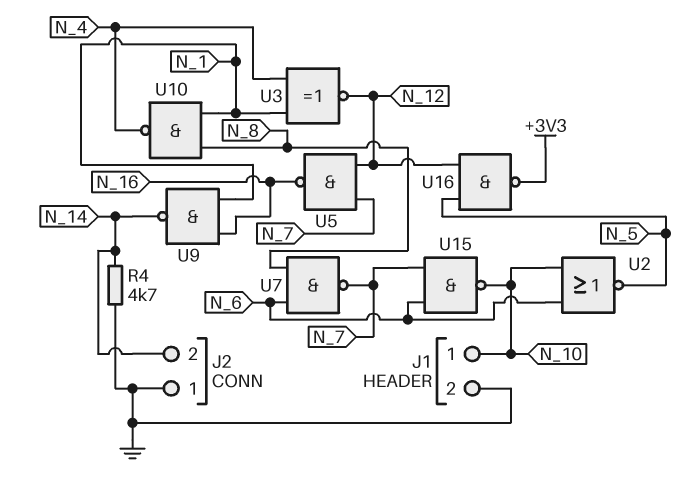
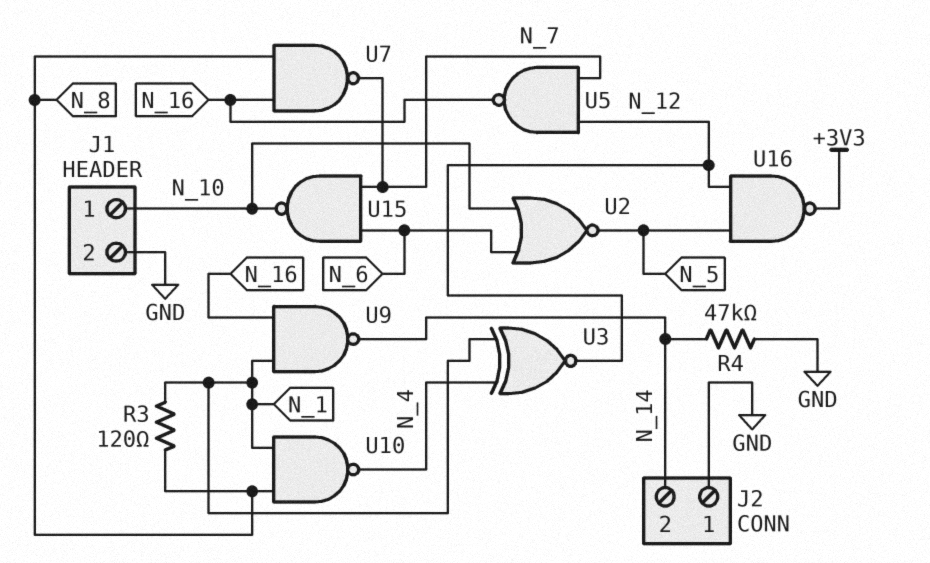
R3: none -> 120 (N_1, N_8)
R4: 4.7k (GND, N_14) -> 47k (GND, N_14)
U7: NAND (in N_6, in N_8, out N_7) -> NAND (in N_8, in N_16, out N_7)

